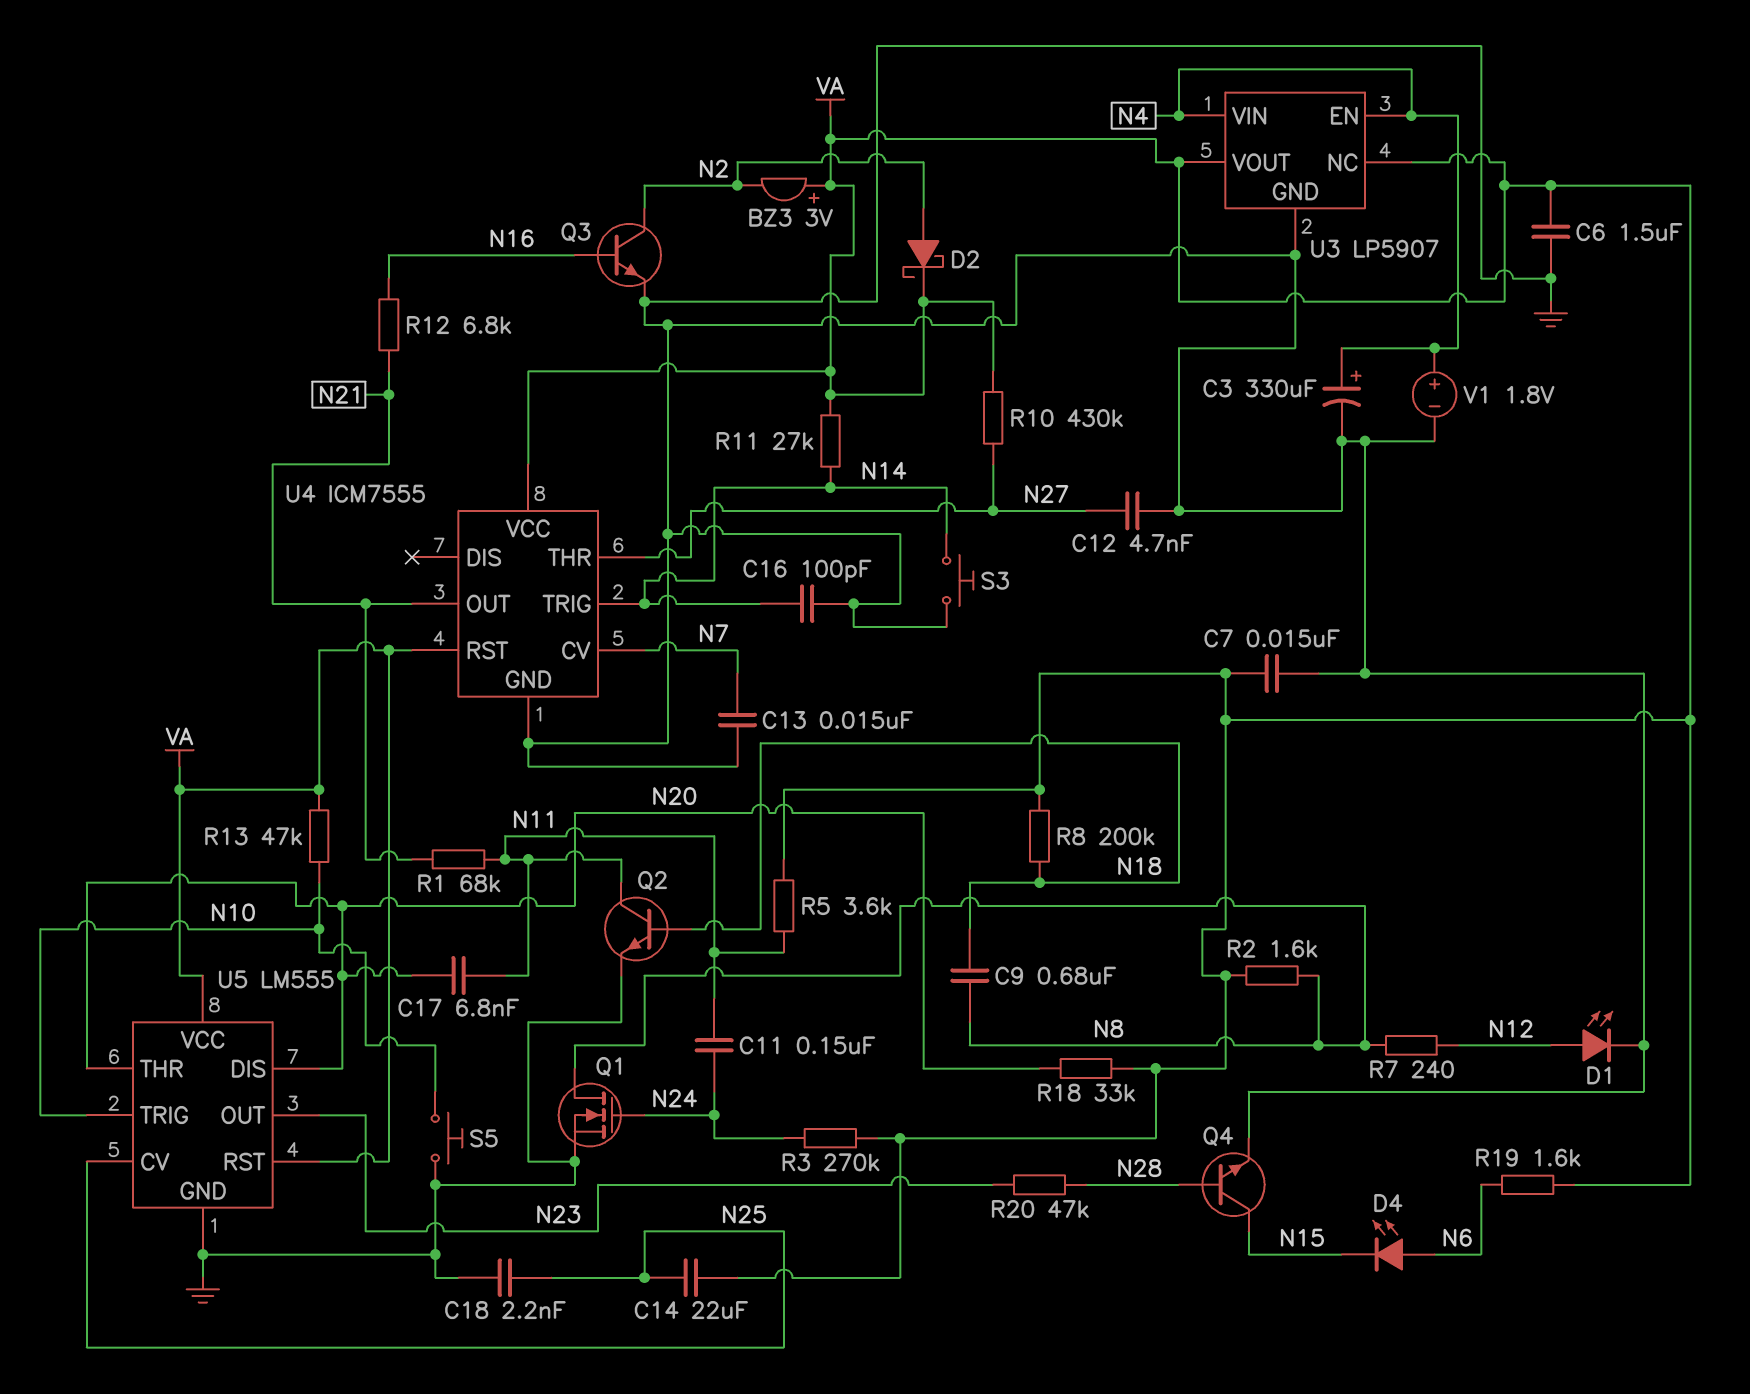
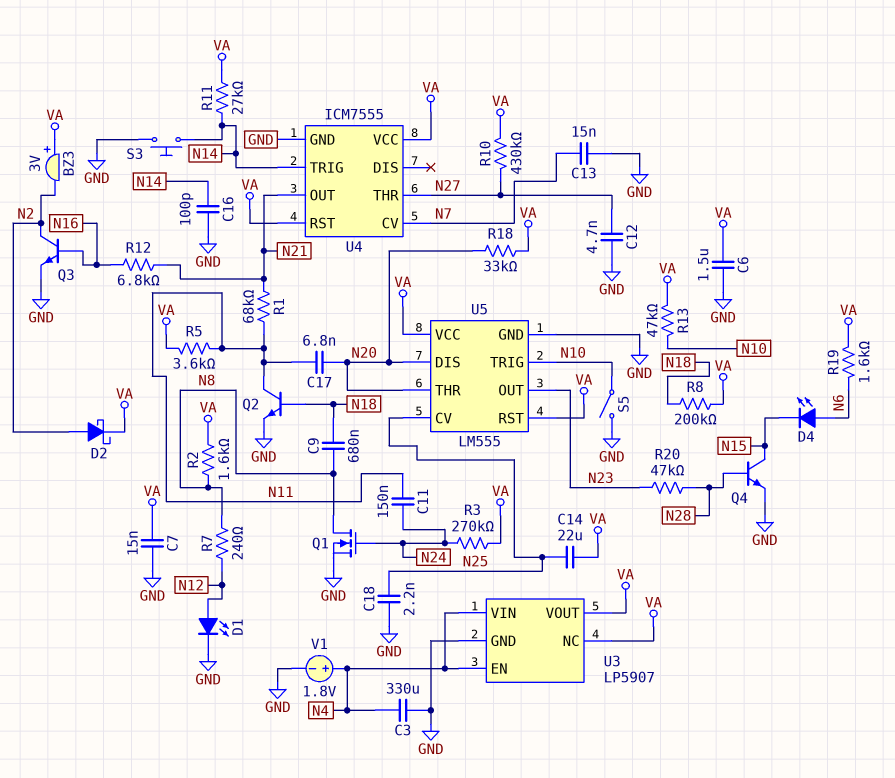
C3: 330uF (plus N4, minus GND) -> 330uF (GND, N4)
S5: button (GND, N10) -> switch (GND, N10)

